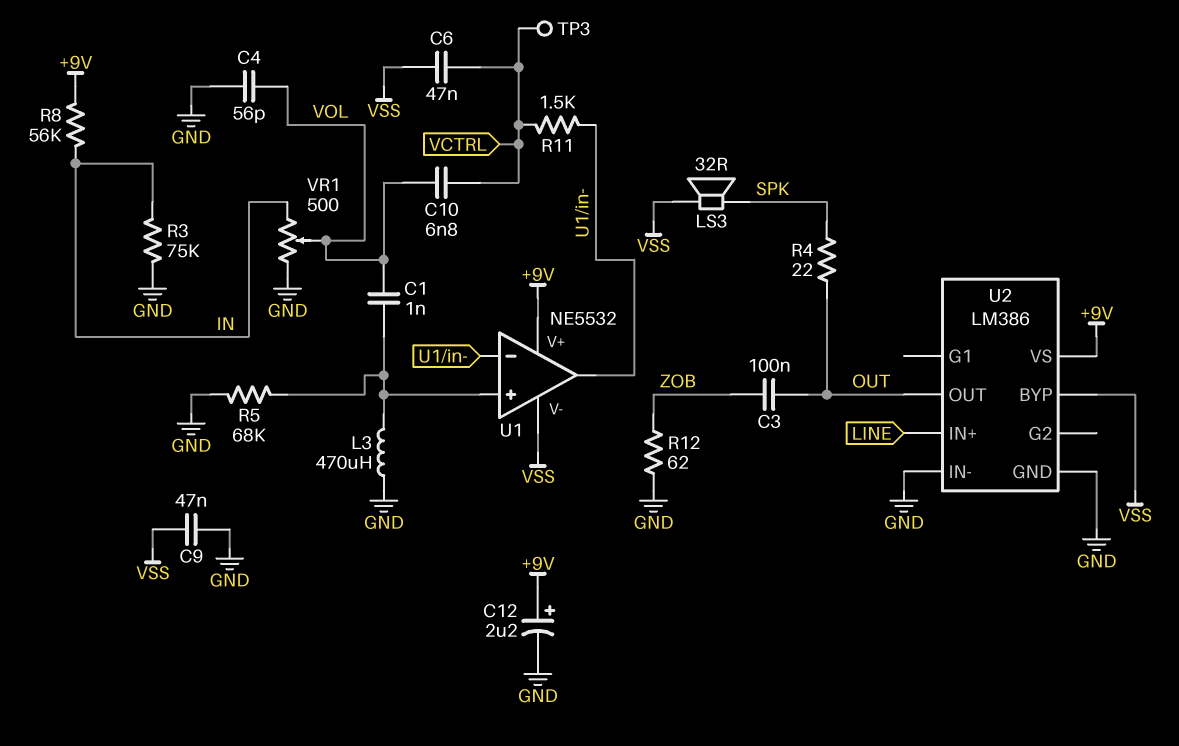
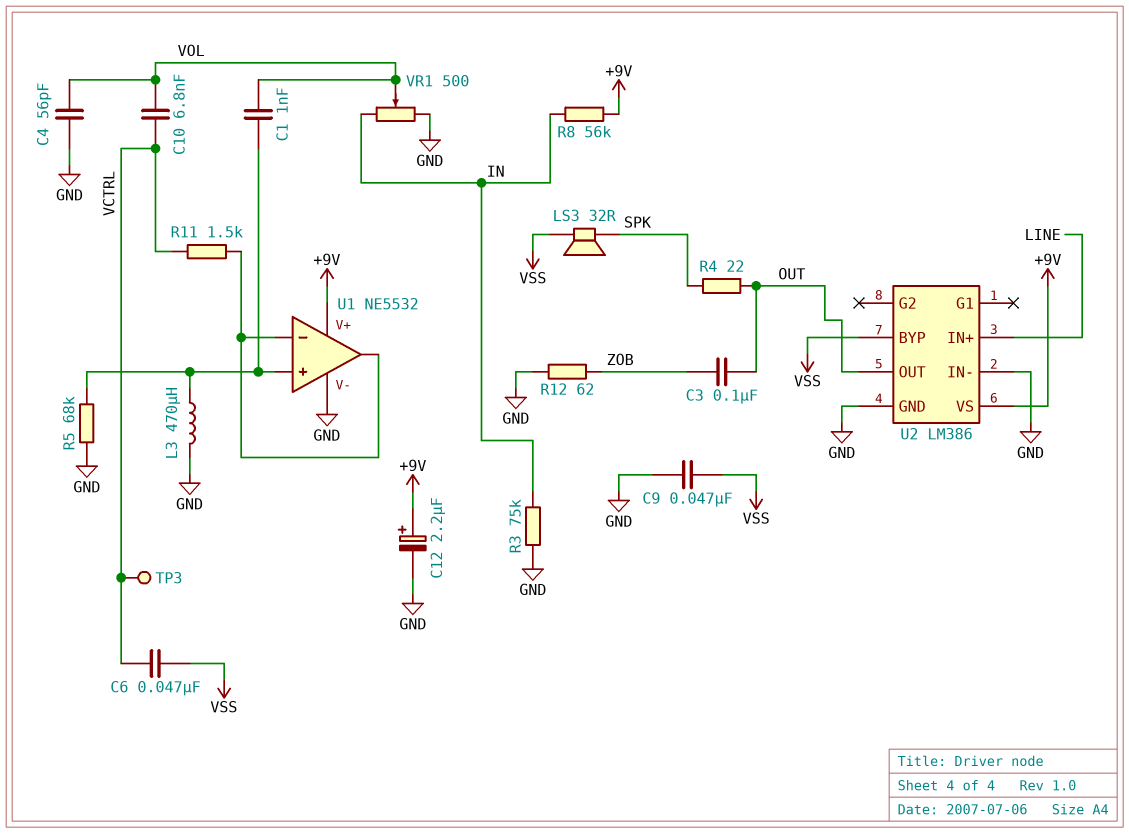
U1 pin V-: VSS -> GND

